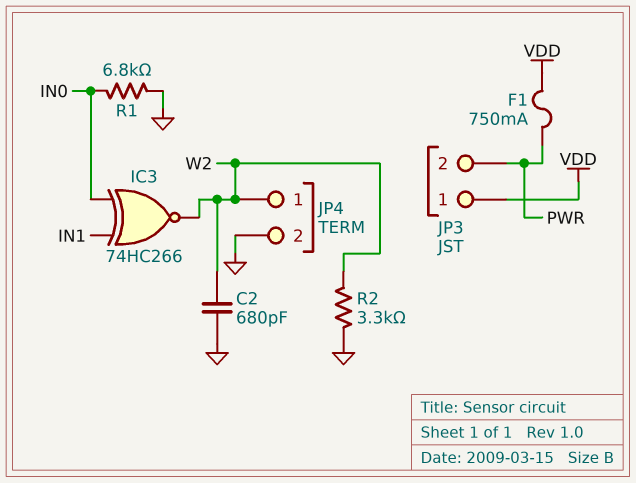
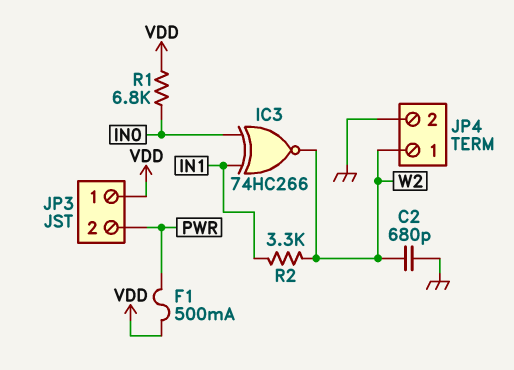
F1: 750mA (PWR, VDD) -> 500mA (PWR, VDD)
R1: 6.8k (GND, IN0) -> 6.8k (IN0, VDD)
R2: 3.3k (GND, W2) -> 3.3k (IN1, W2)

